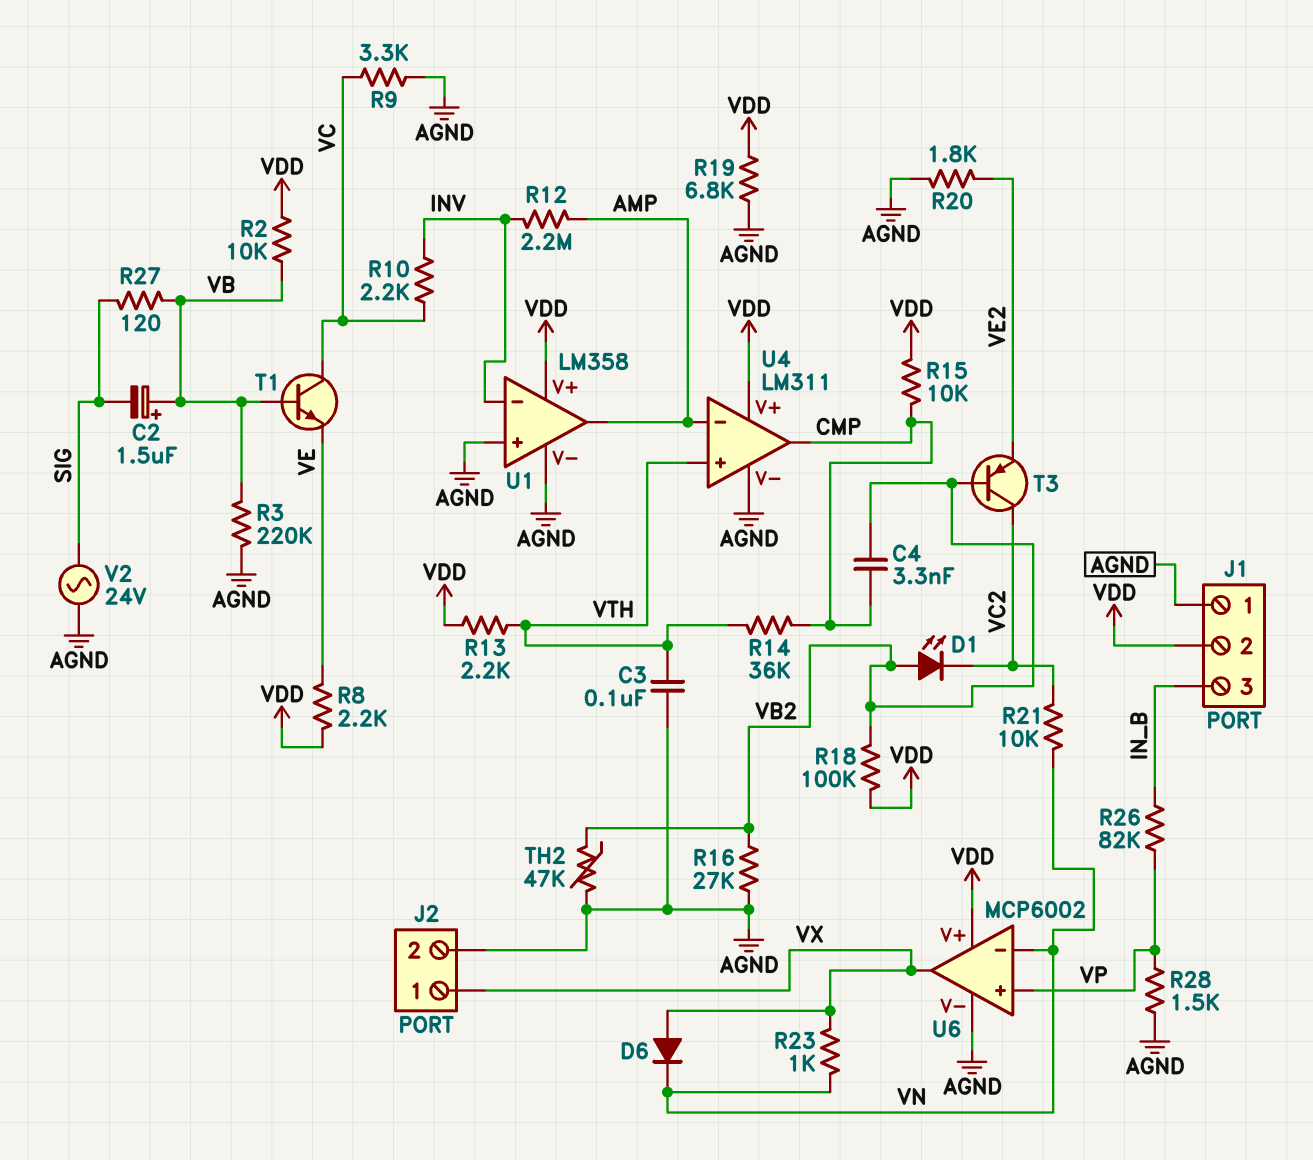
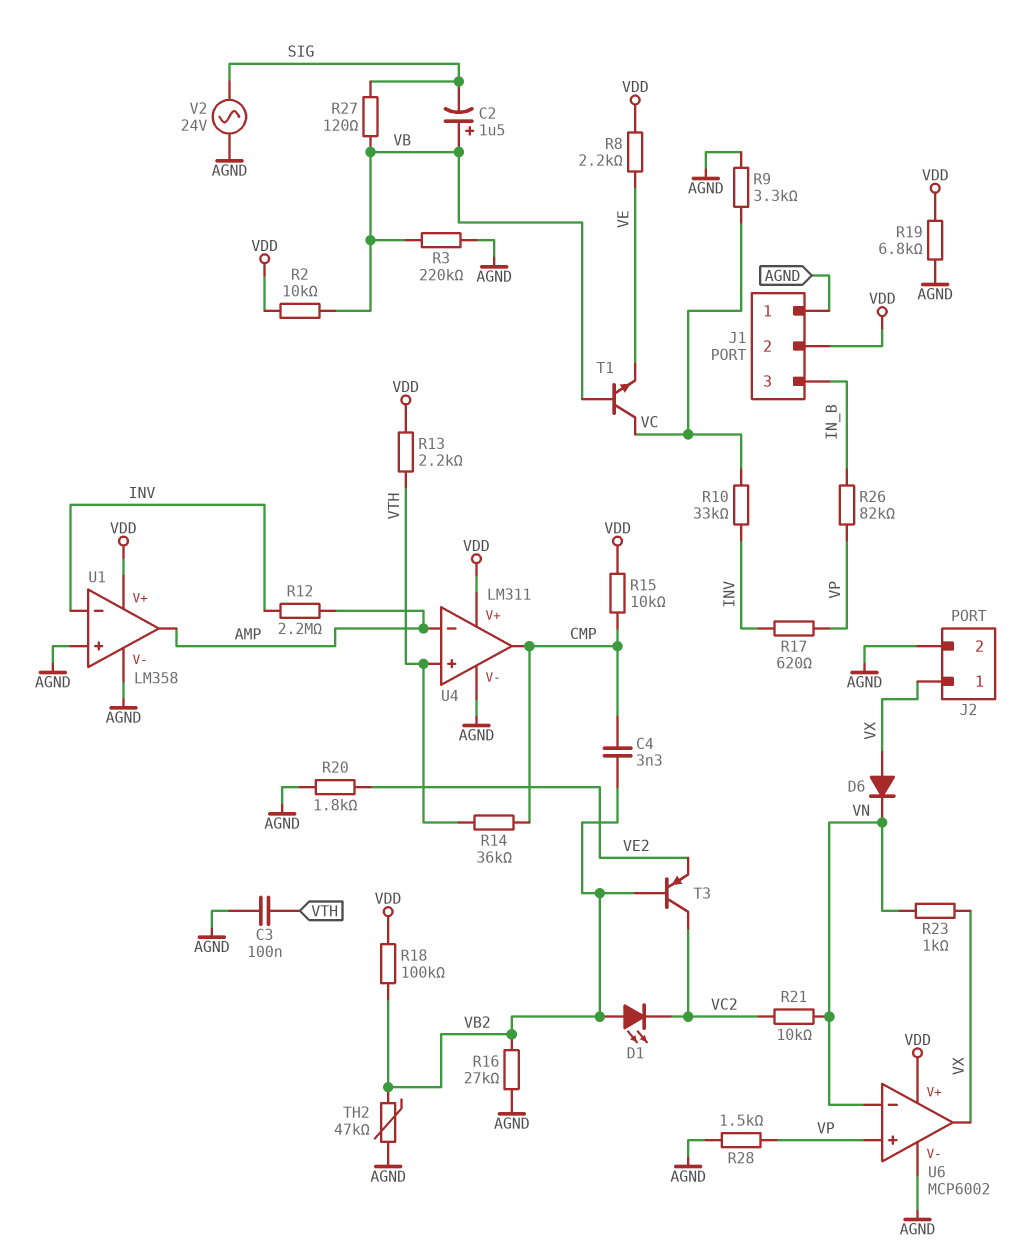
R10: 2.2k (INV, VC) -> 33k (INV, VC)
R17: none -> 620 (INV, VP)

